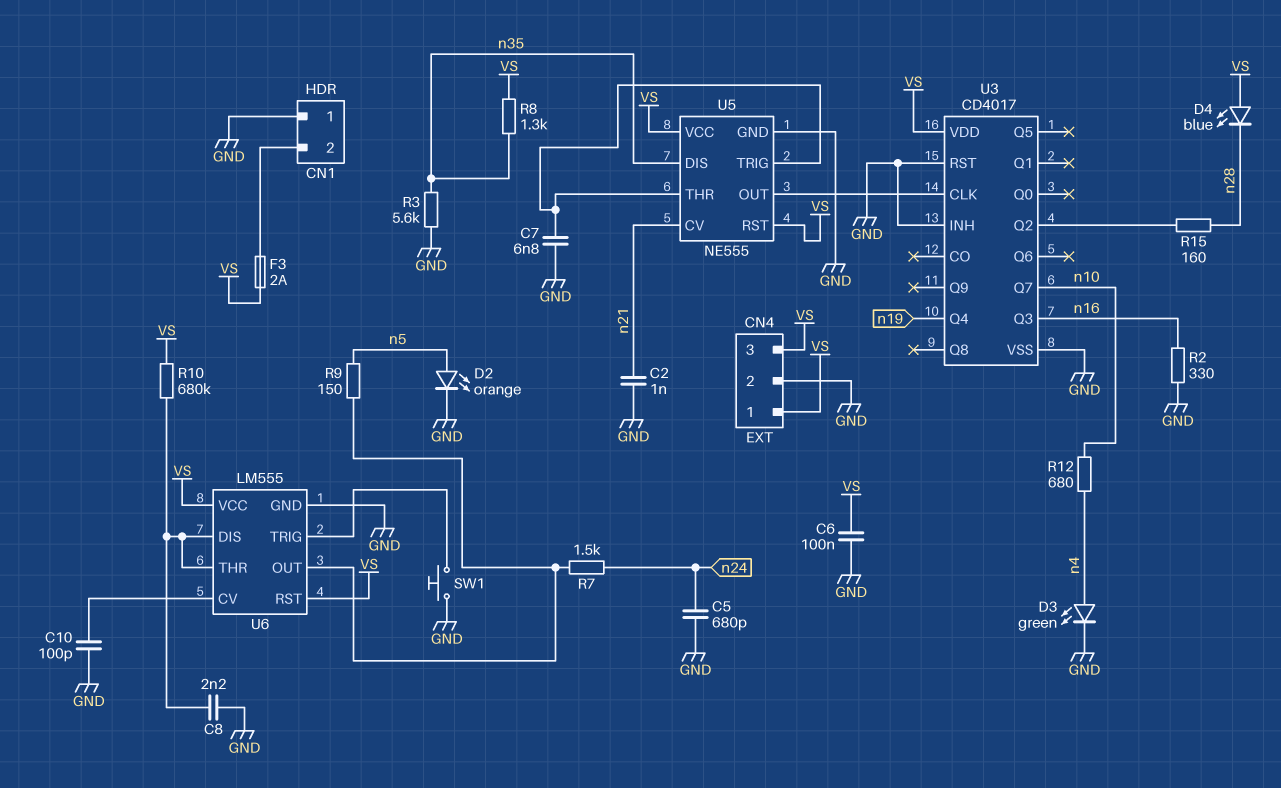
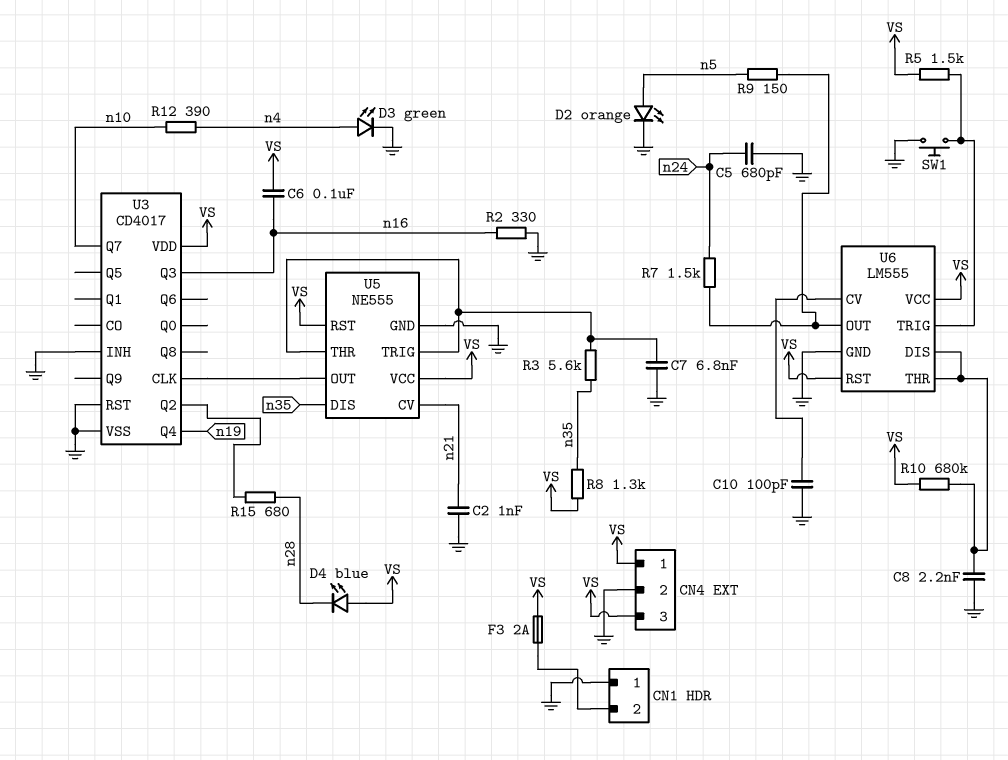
C6: 100nF (GND, VS) -> 100nF (VS, n16)
R3: 5.6k (GND, n35) -> 5.6k (U5/THR, n35)
R5: none -> 1.5k (U6/TRIG, VS)
R12: 680 (n4, n10) -> 390 (n4, n10)
R15: 160 (U3/Q2, n28) -> 680 (U3/Q2, n28)

